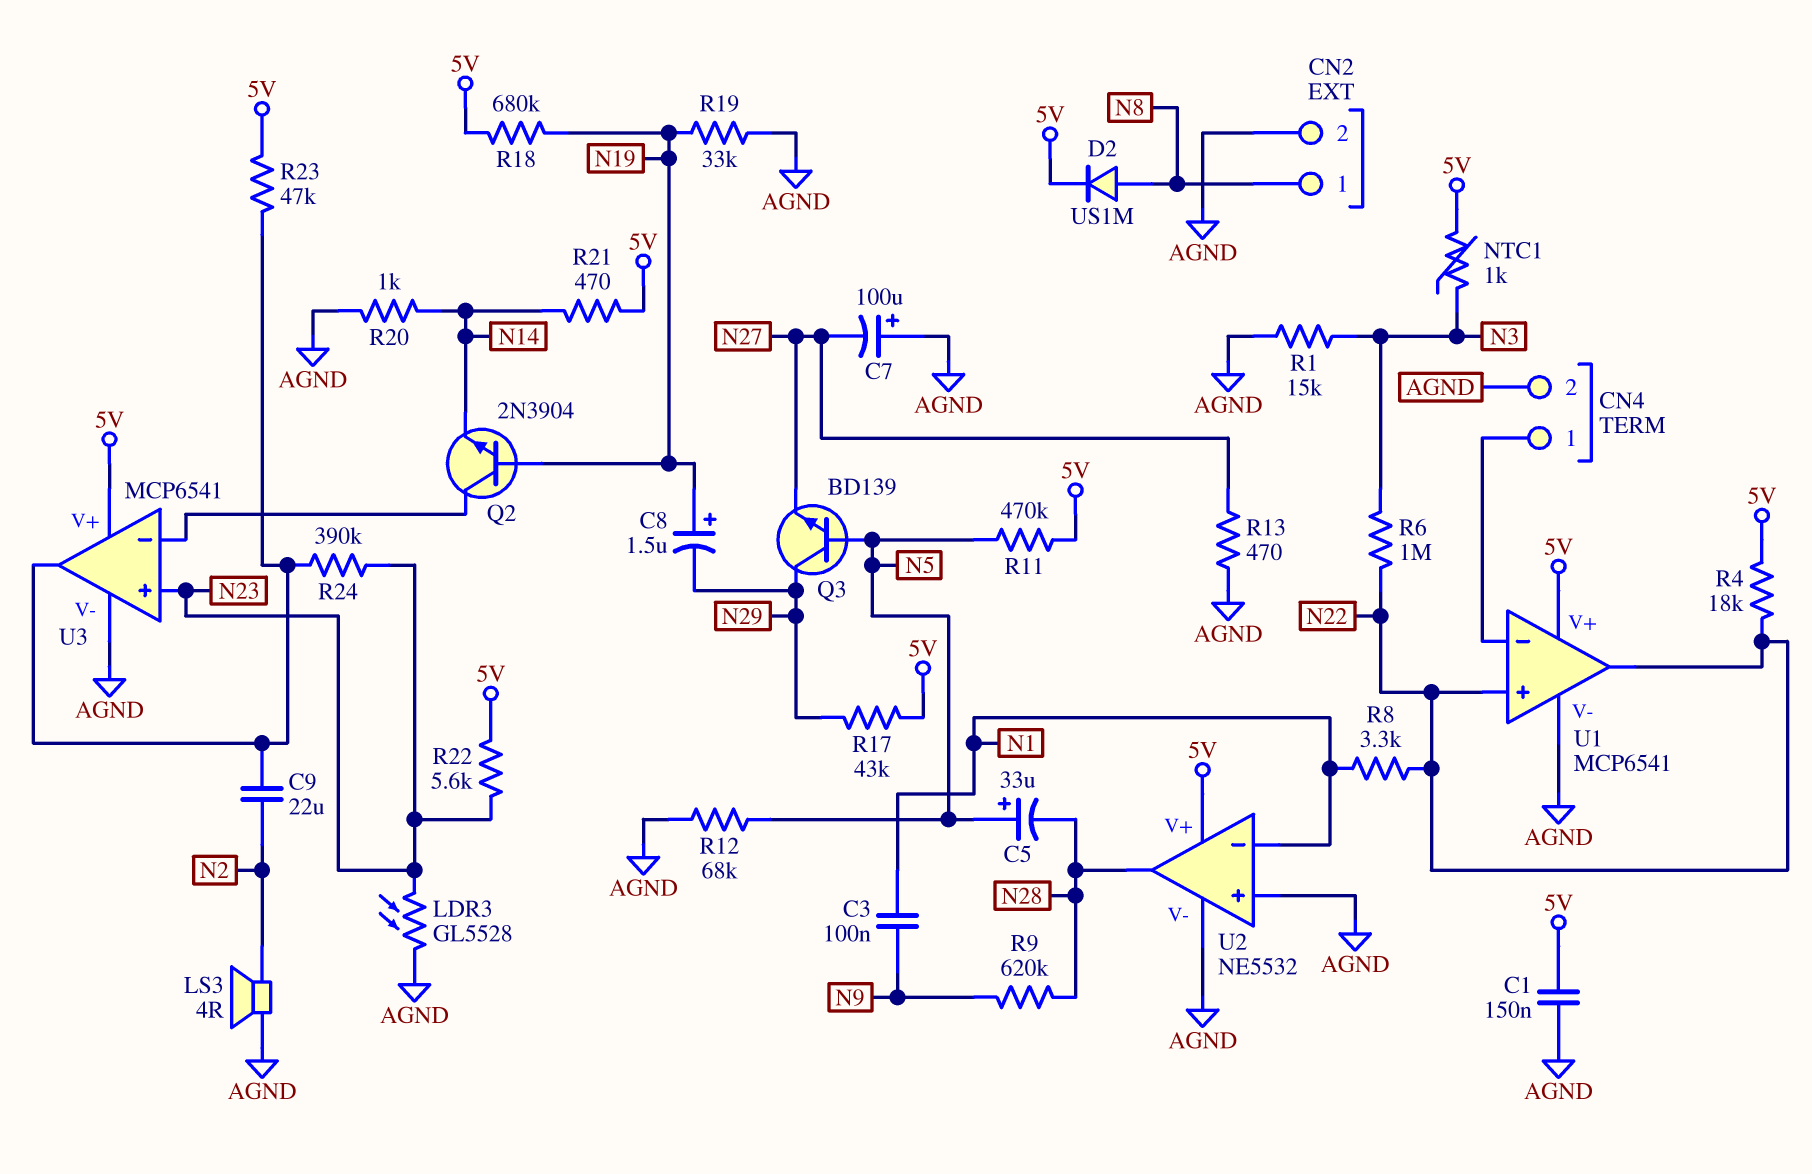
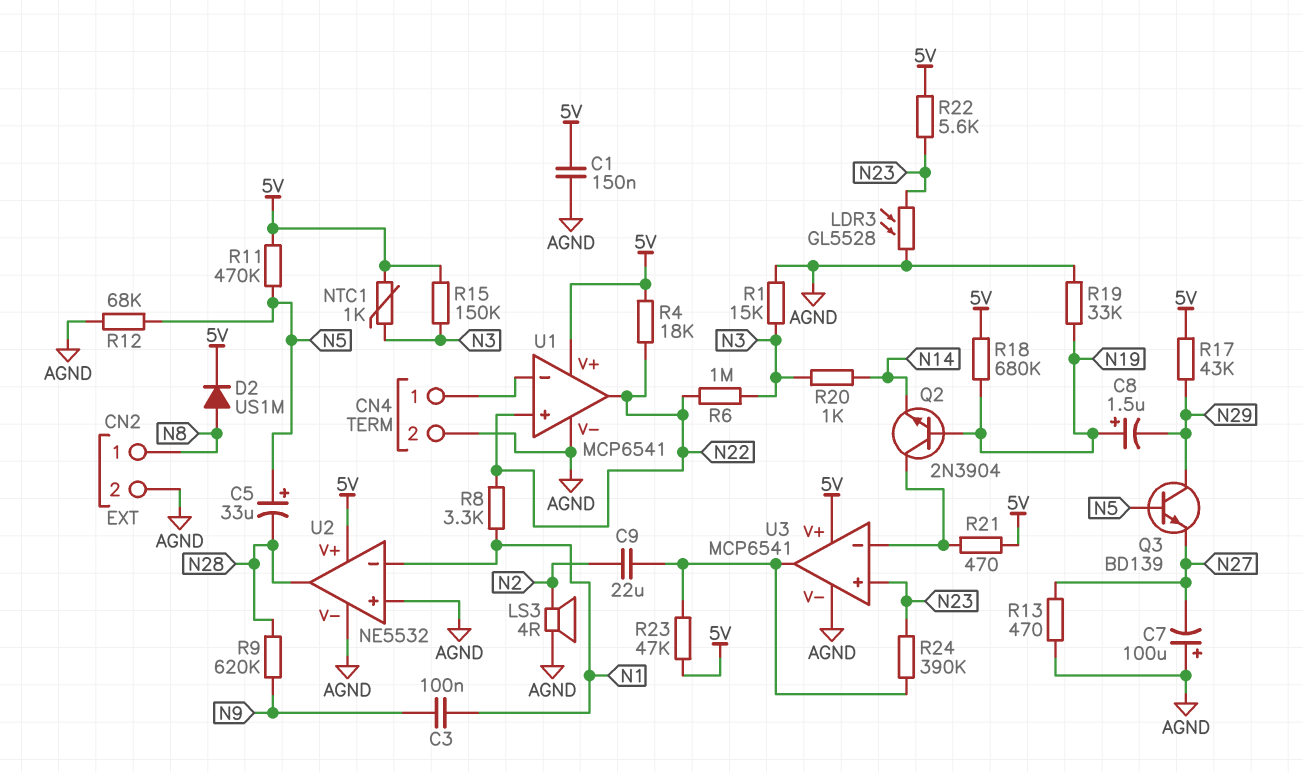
R15: none -> 150k (5V, N3)
R20: 1k (AGND, N14) -> 1k (N3, N14)
R21: 470 (5V, N14) -> 470 (5V, U3/in-)

